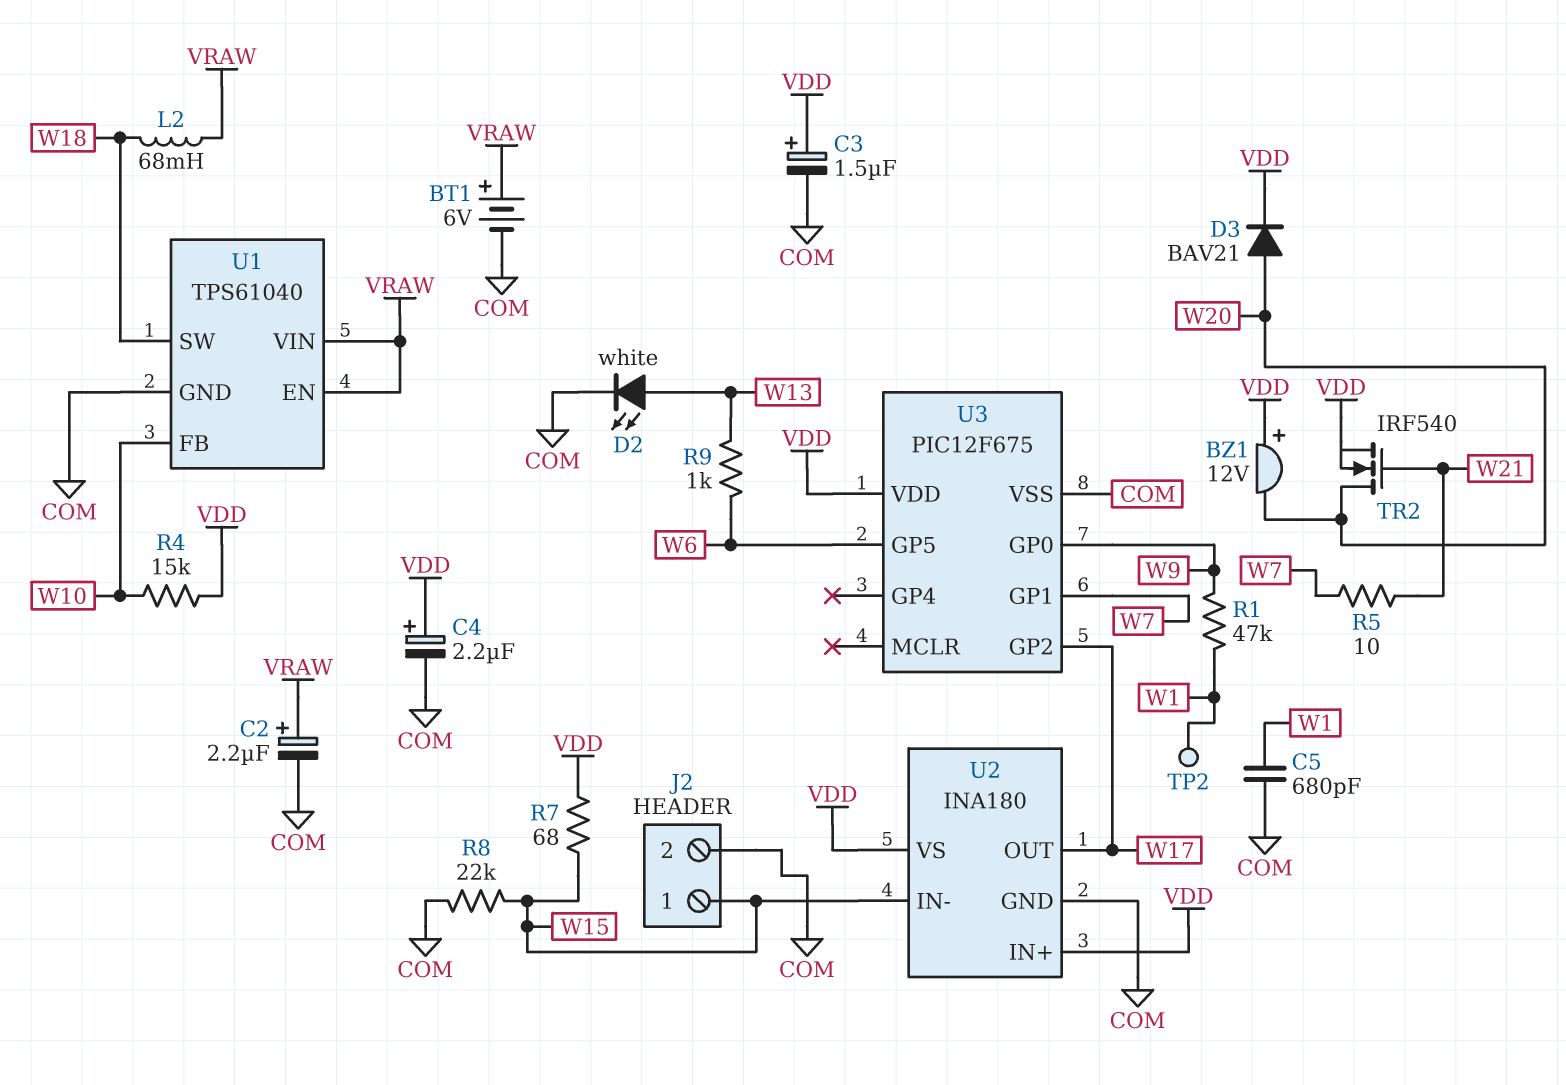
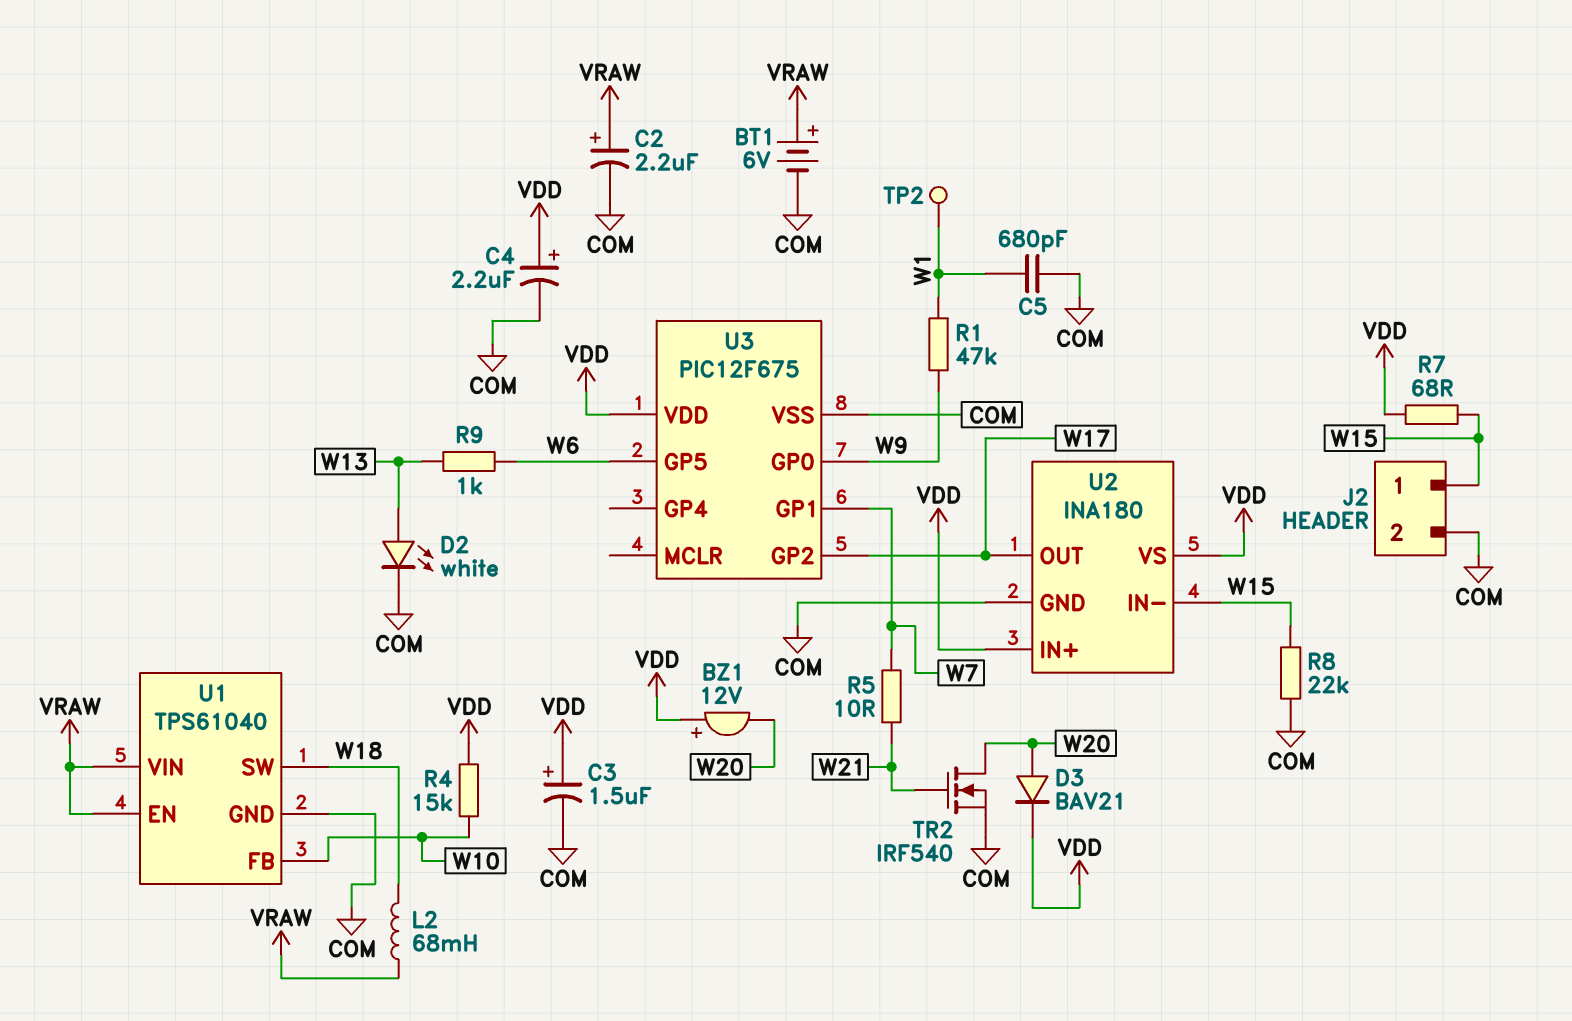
TR2: NMOS IRF540 (G W21, D W20, S VDD) -> NMOS IRF540 (G W21, D W20, S COM)

